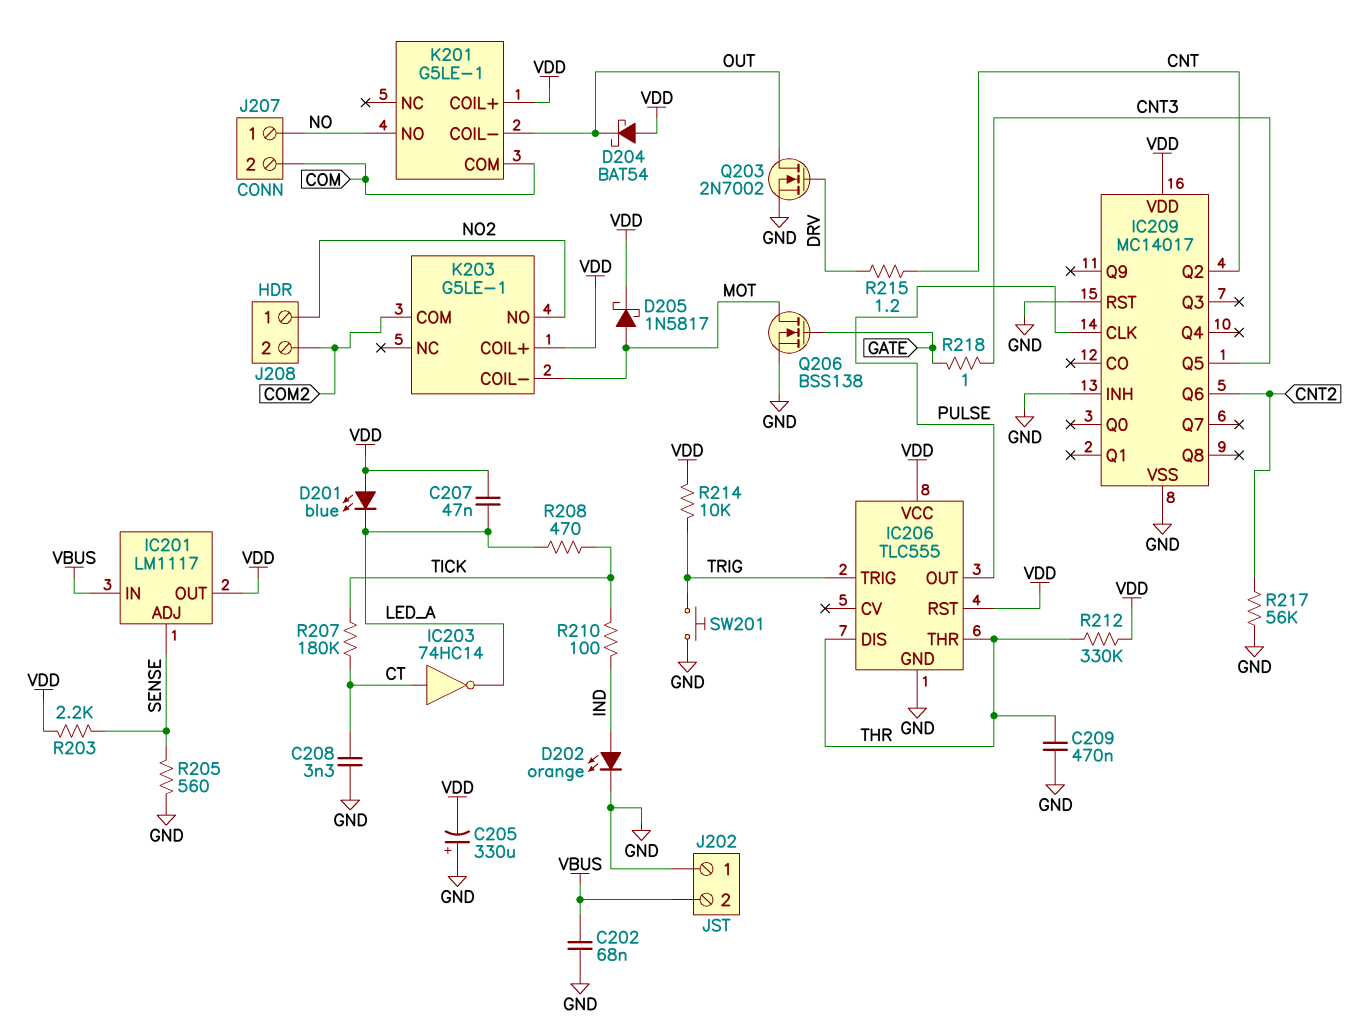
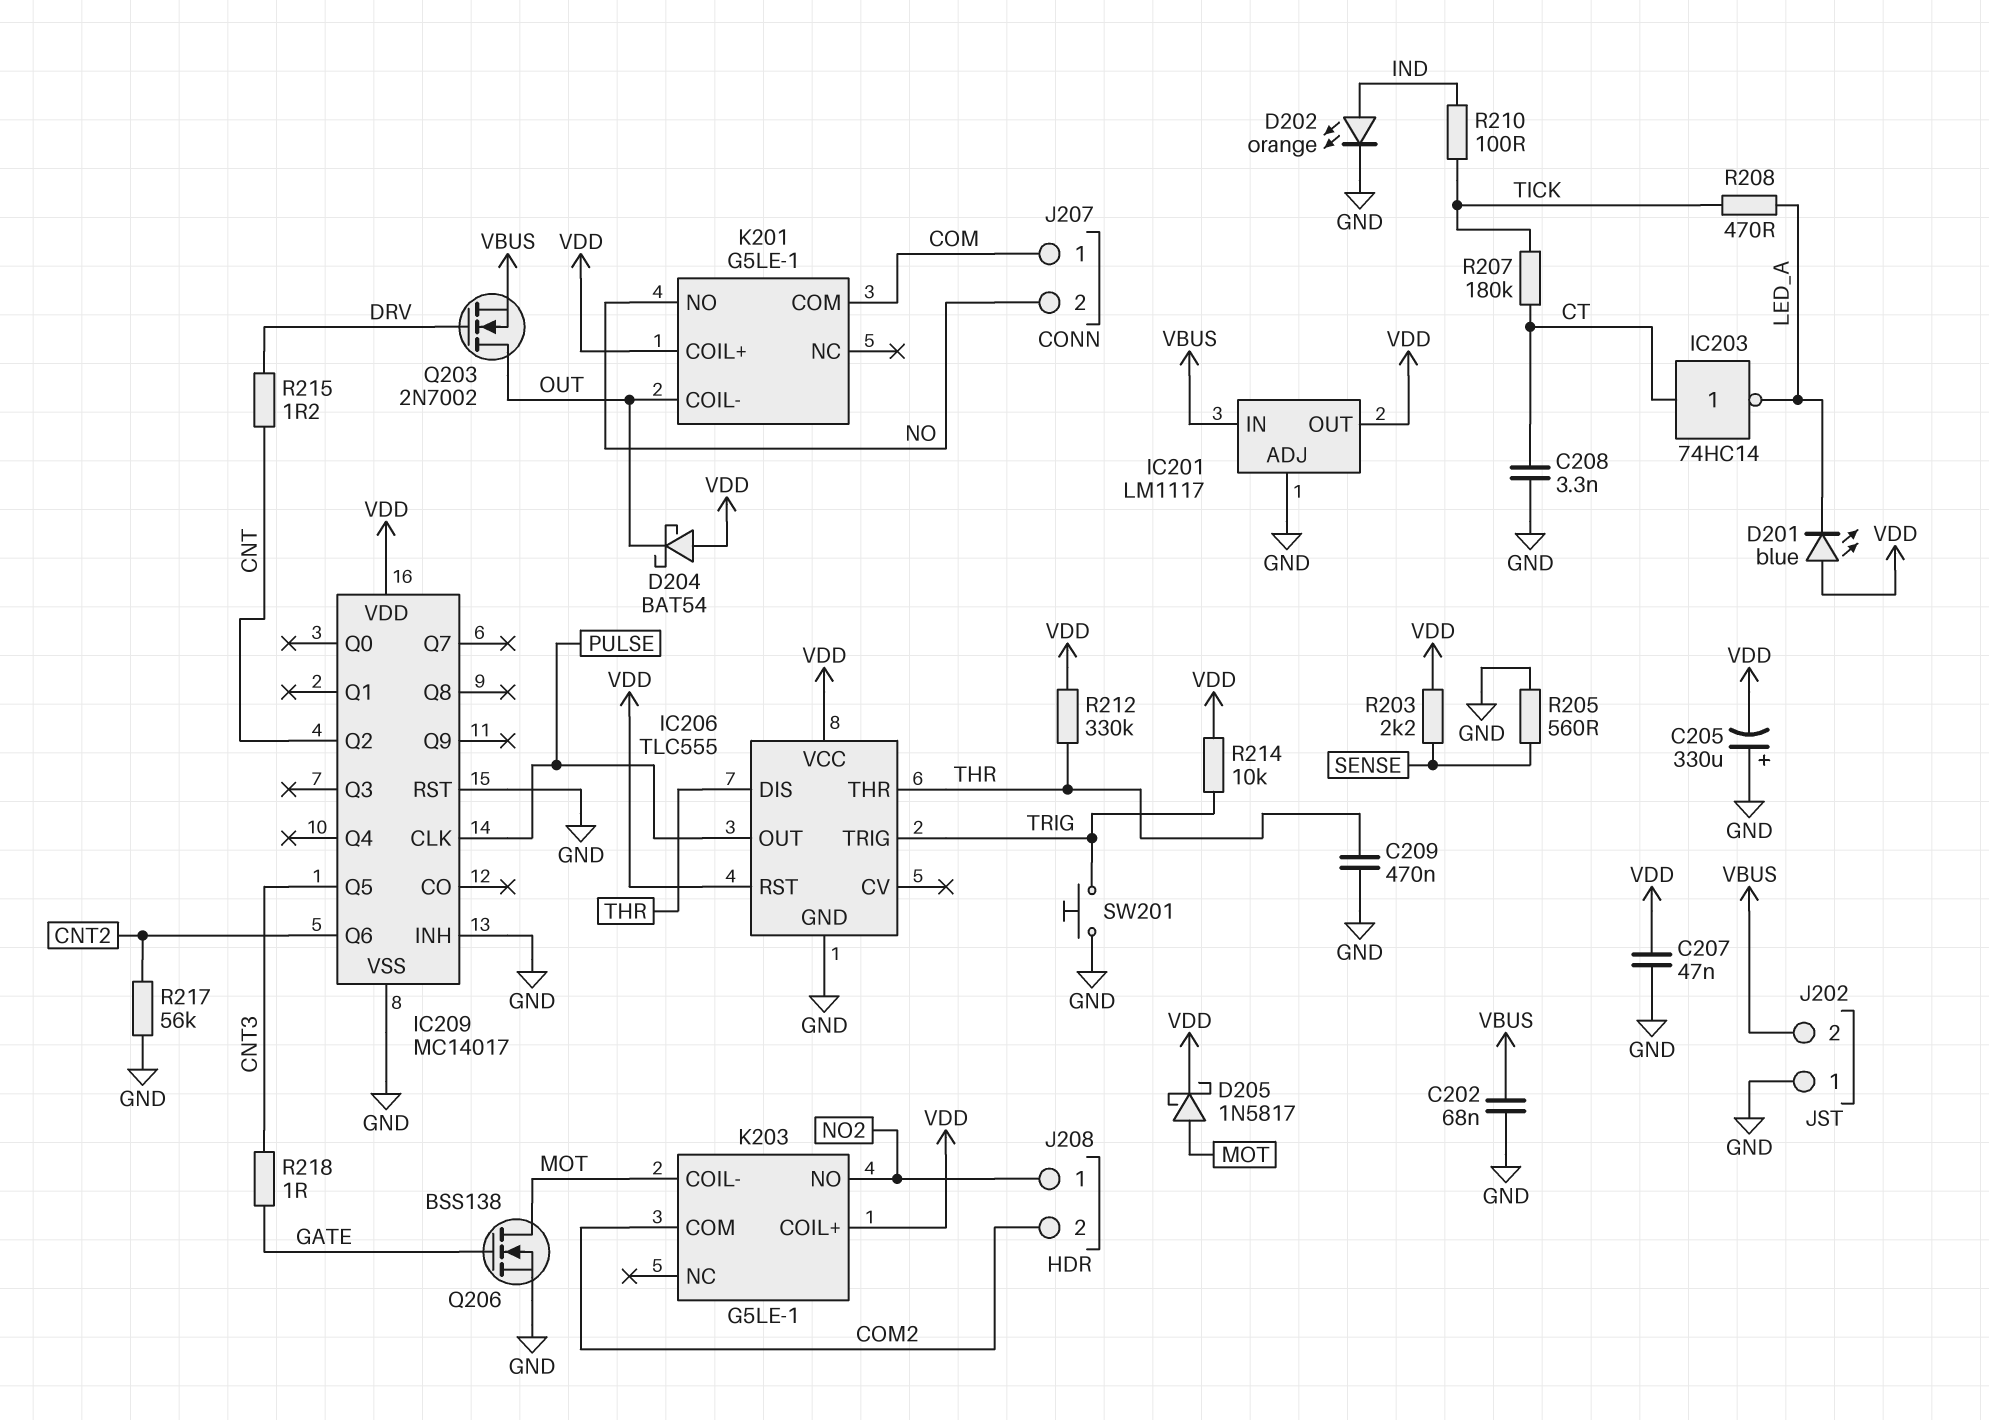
C207: 47nF (LED_A, VDD) -> 47nF (GND, VDD)
IC201 pin ADJ: SENSE -> GND
J207 pin 1: NO -> COM
J207 pin 2: COM -> NO
Q203: NMOS 2N7002 (G DRV, D OUT, S GND) -> NMOS 2N7002 (G DRV, D OUT, S VBUS)

